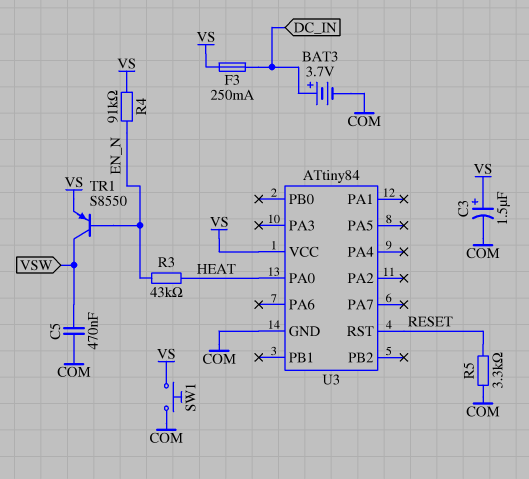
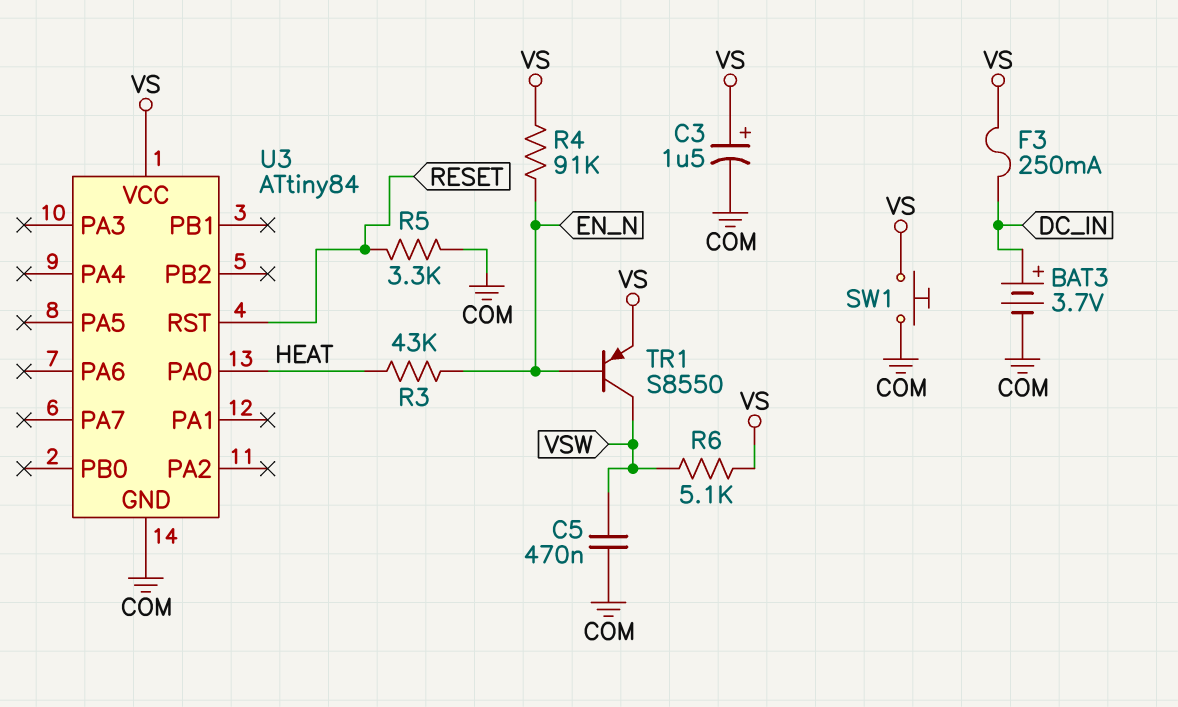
R6: none -> 5.1k (VS, VSW)

